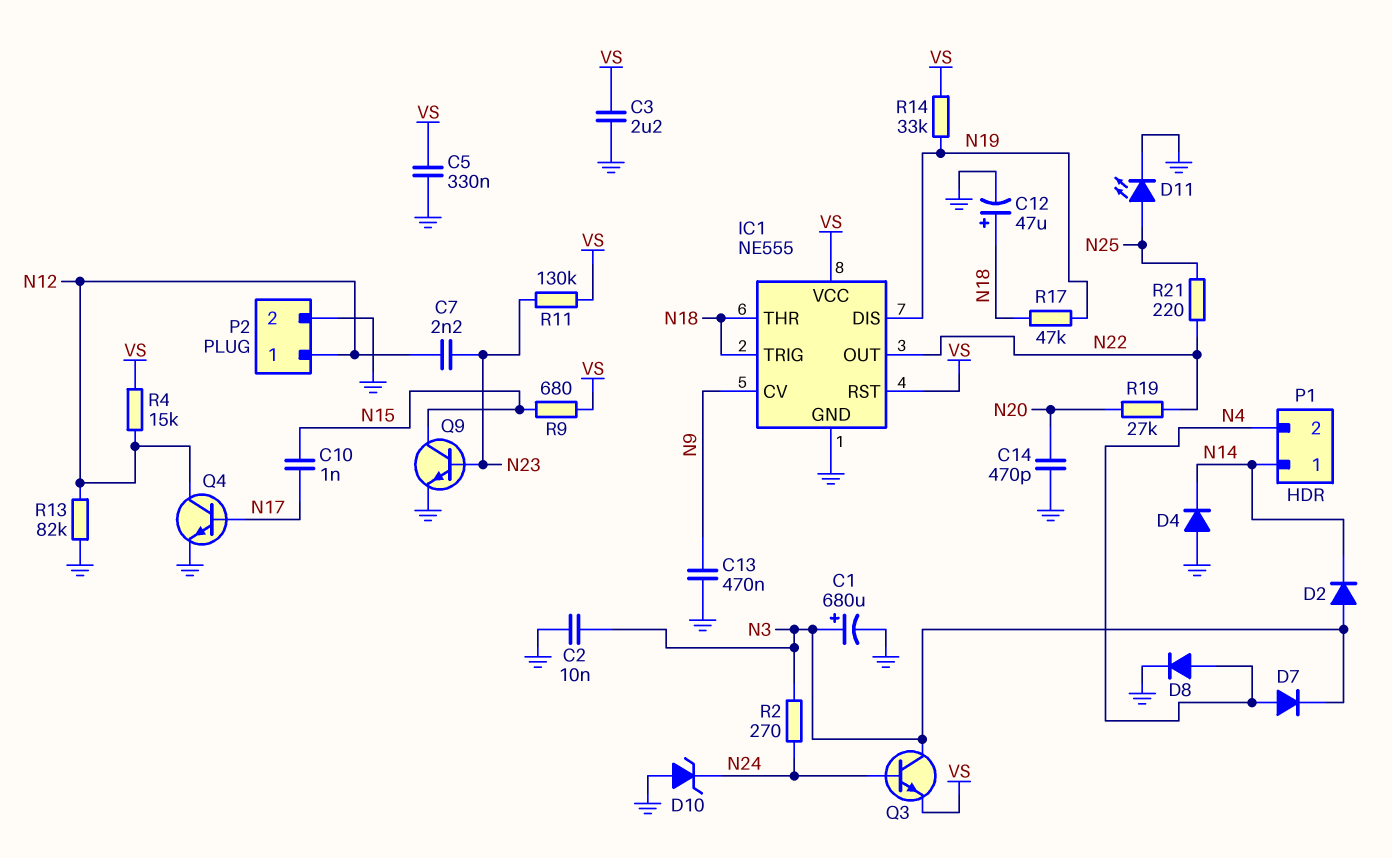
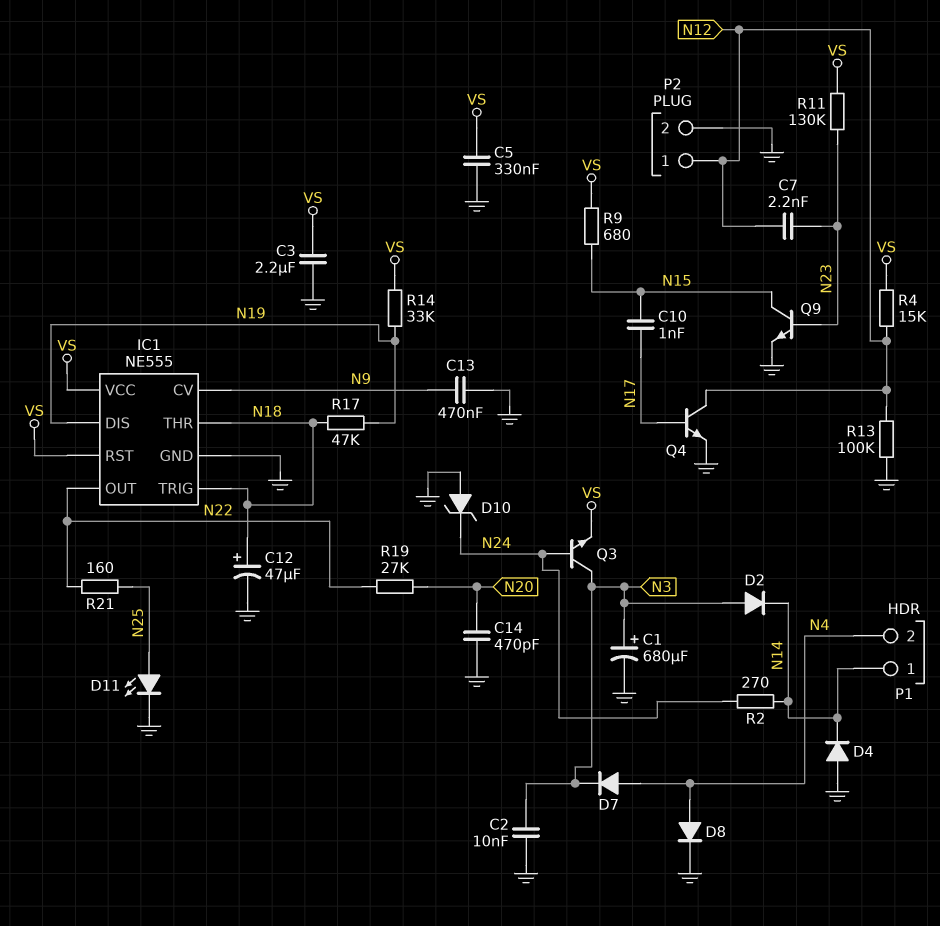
R2: 270 (N3, N24) -> 270 (N14, N24)
R13: 82k (GND, N12) -> 100k (GND, N12)
R21: 220 (N22, N25) -> 160 (N22, N25)

